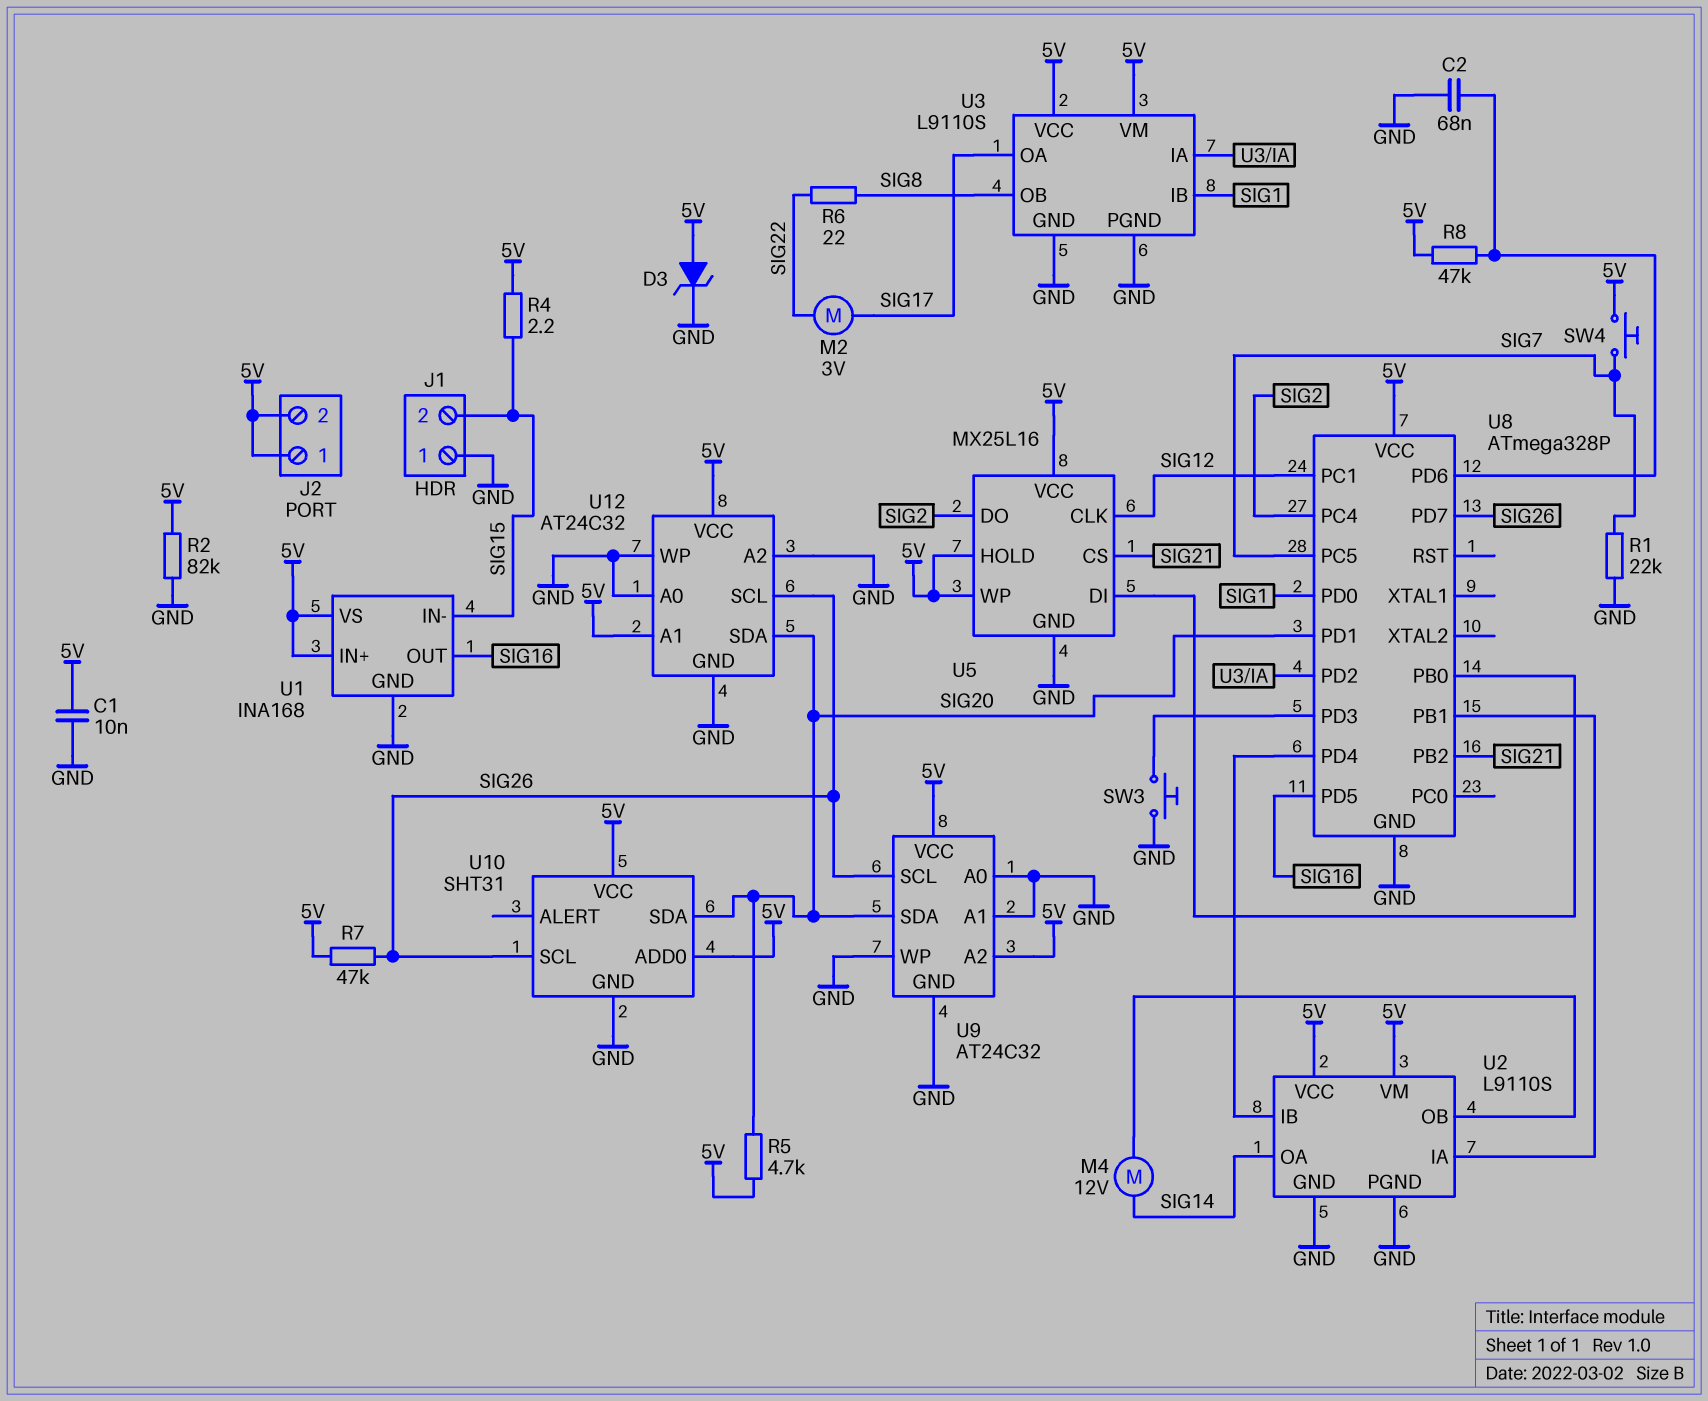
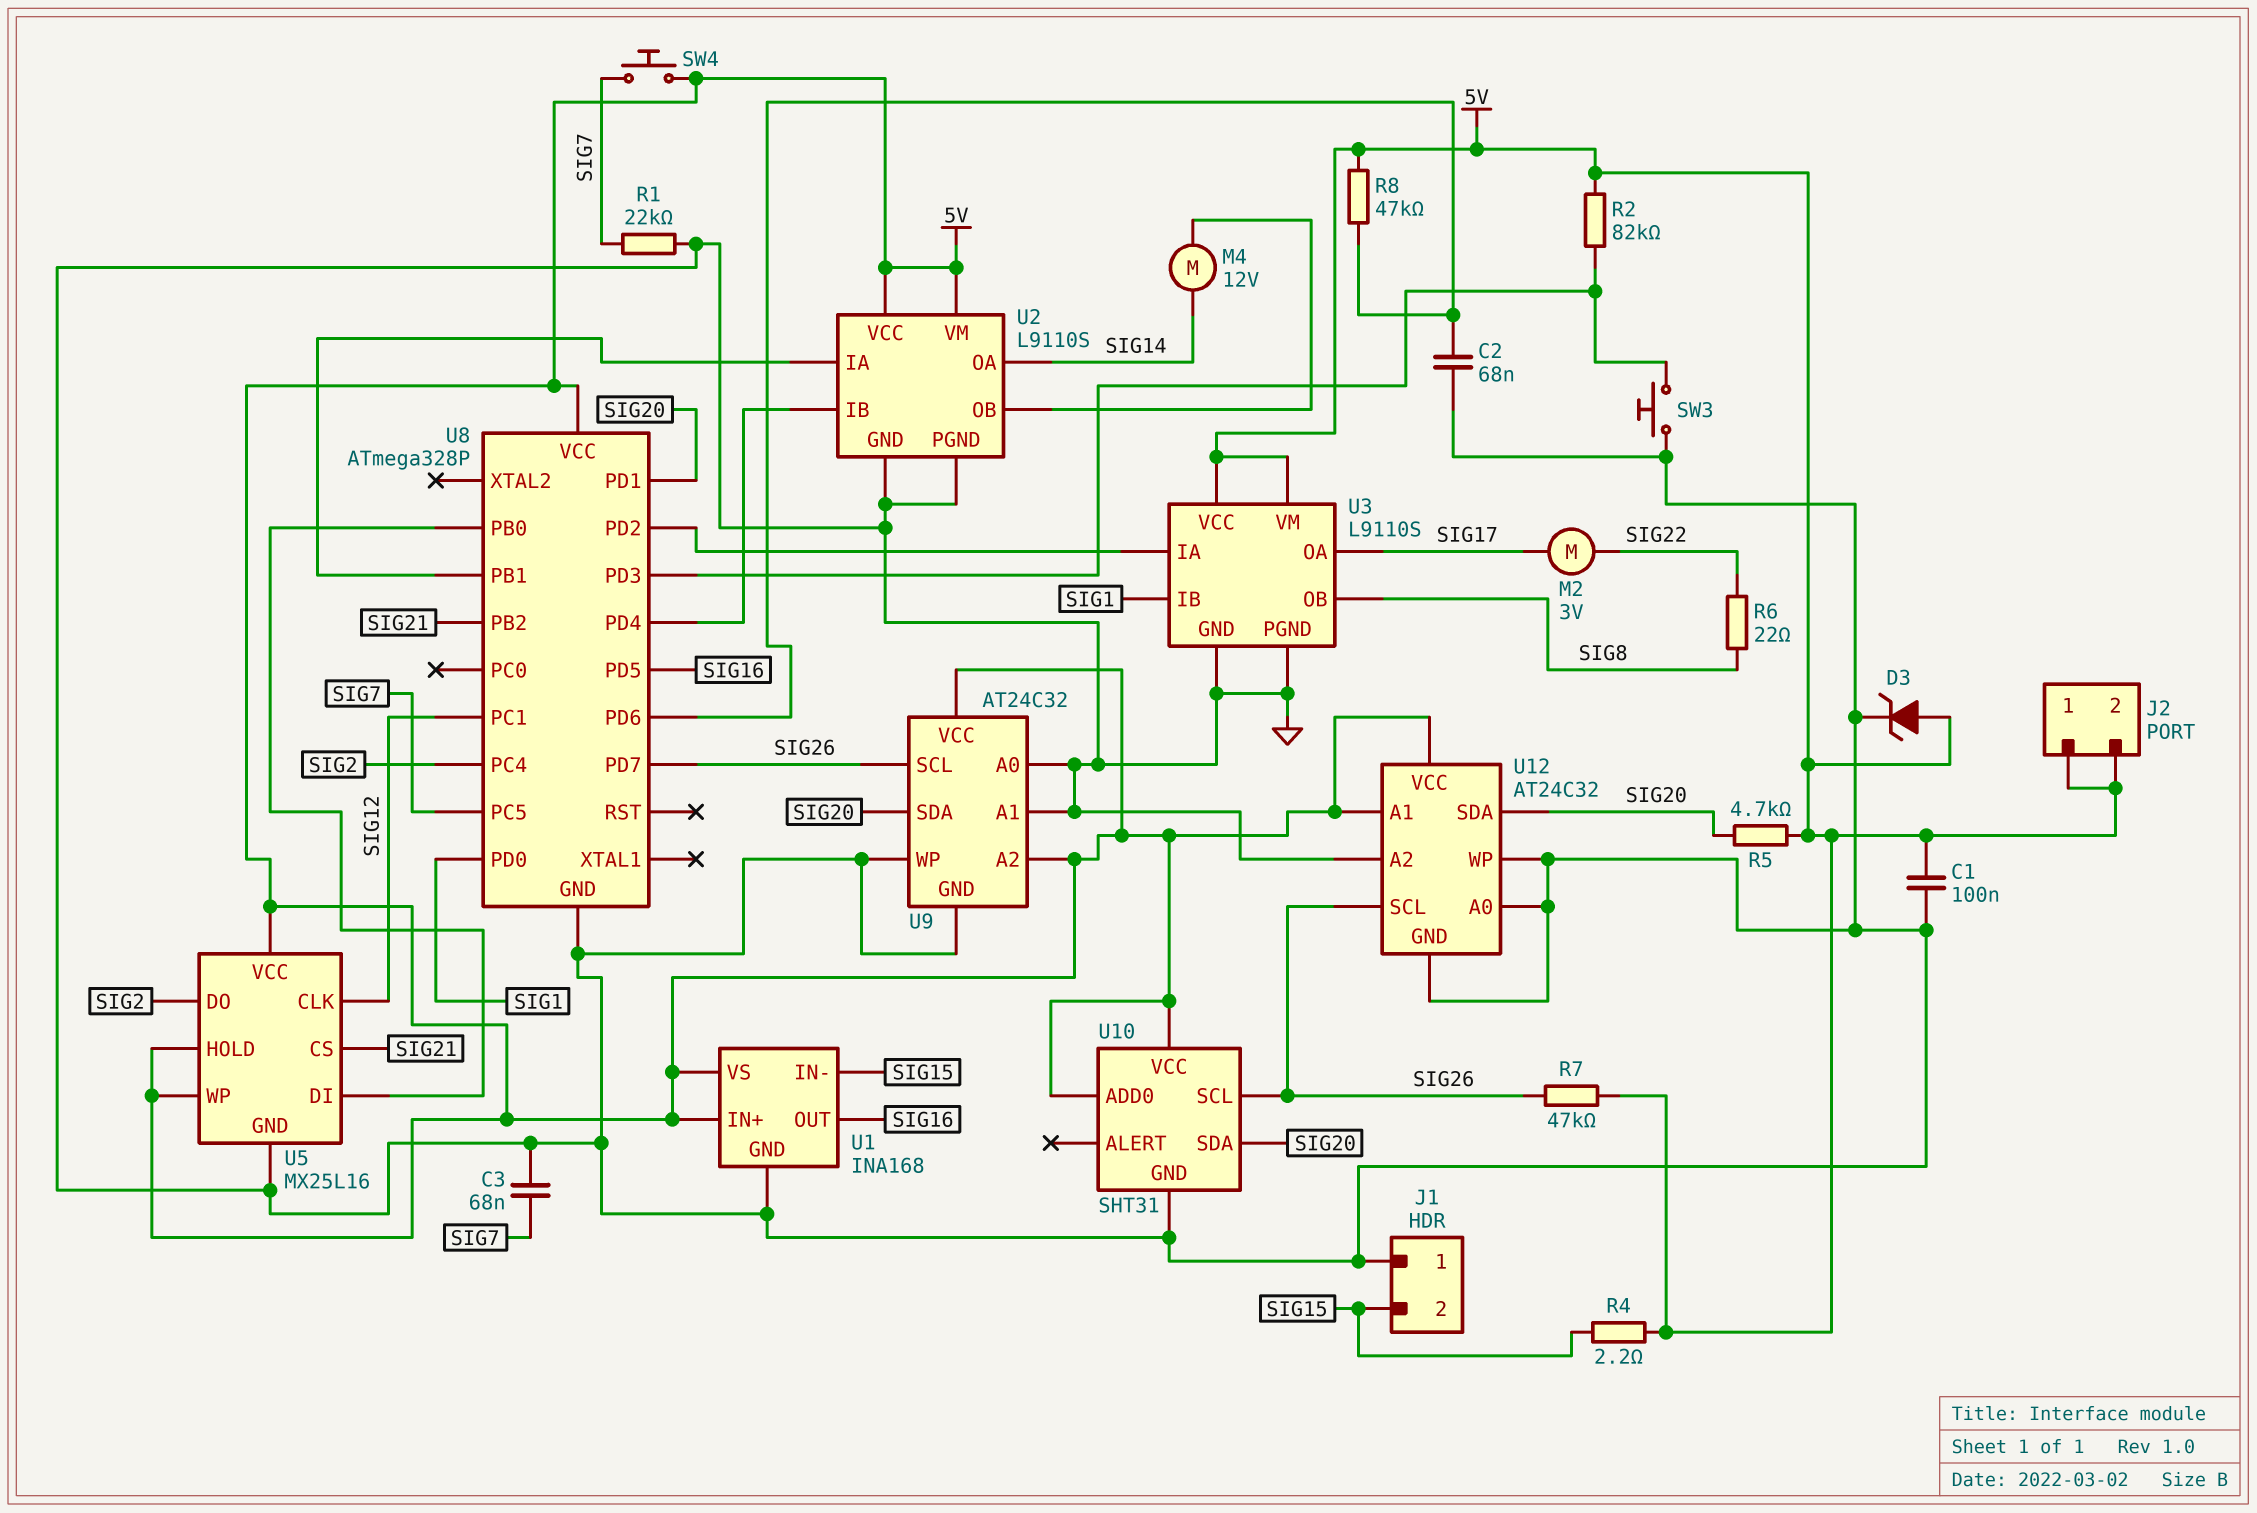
C1: 10nF (5V, GND) -> 100nF (5V, GND)
C3: none -> 68nF (GND, SIG7)
R2: 82k (5V, GND) -> 82k (5V, U8/PD3)

